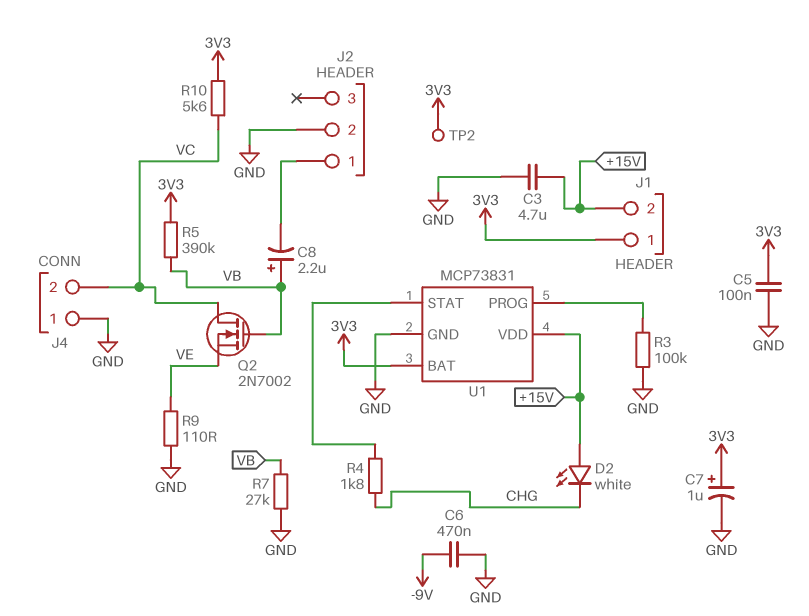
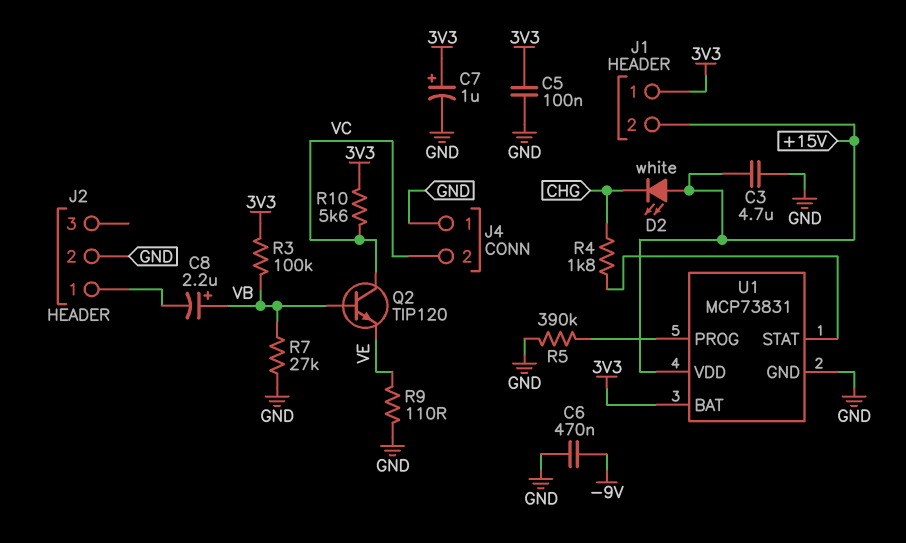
Q2: NMOS 2N7002 (G VB, D VC, S VE) -> NPN TIP120 (B VB, C VC, E VE)
R3: 100k (GND, U1/PROG) -> 100k (3V3, VB)
R5: 390k (3V3, VB) -> 390k (GND, U1/PROG)
TP2: test point (3V3) -> none

